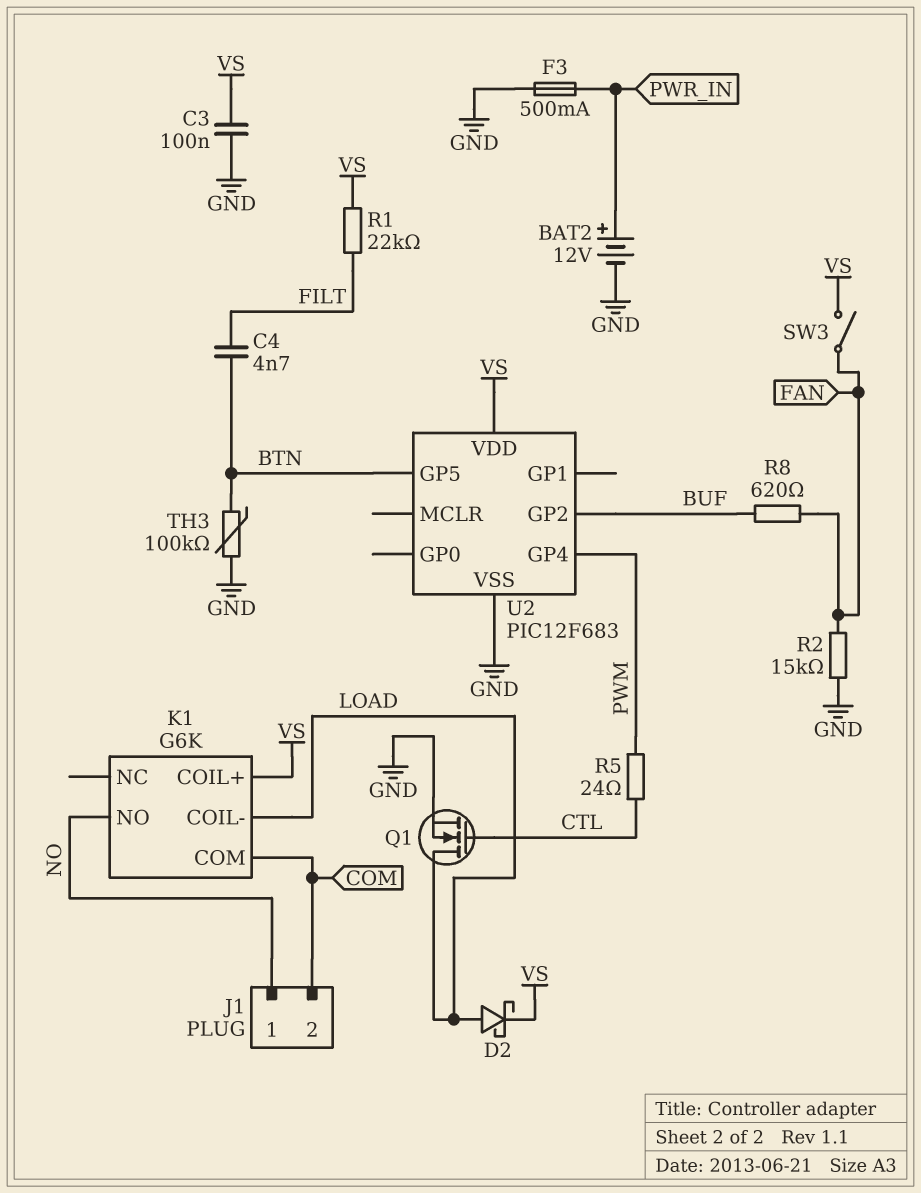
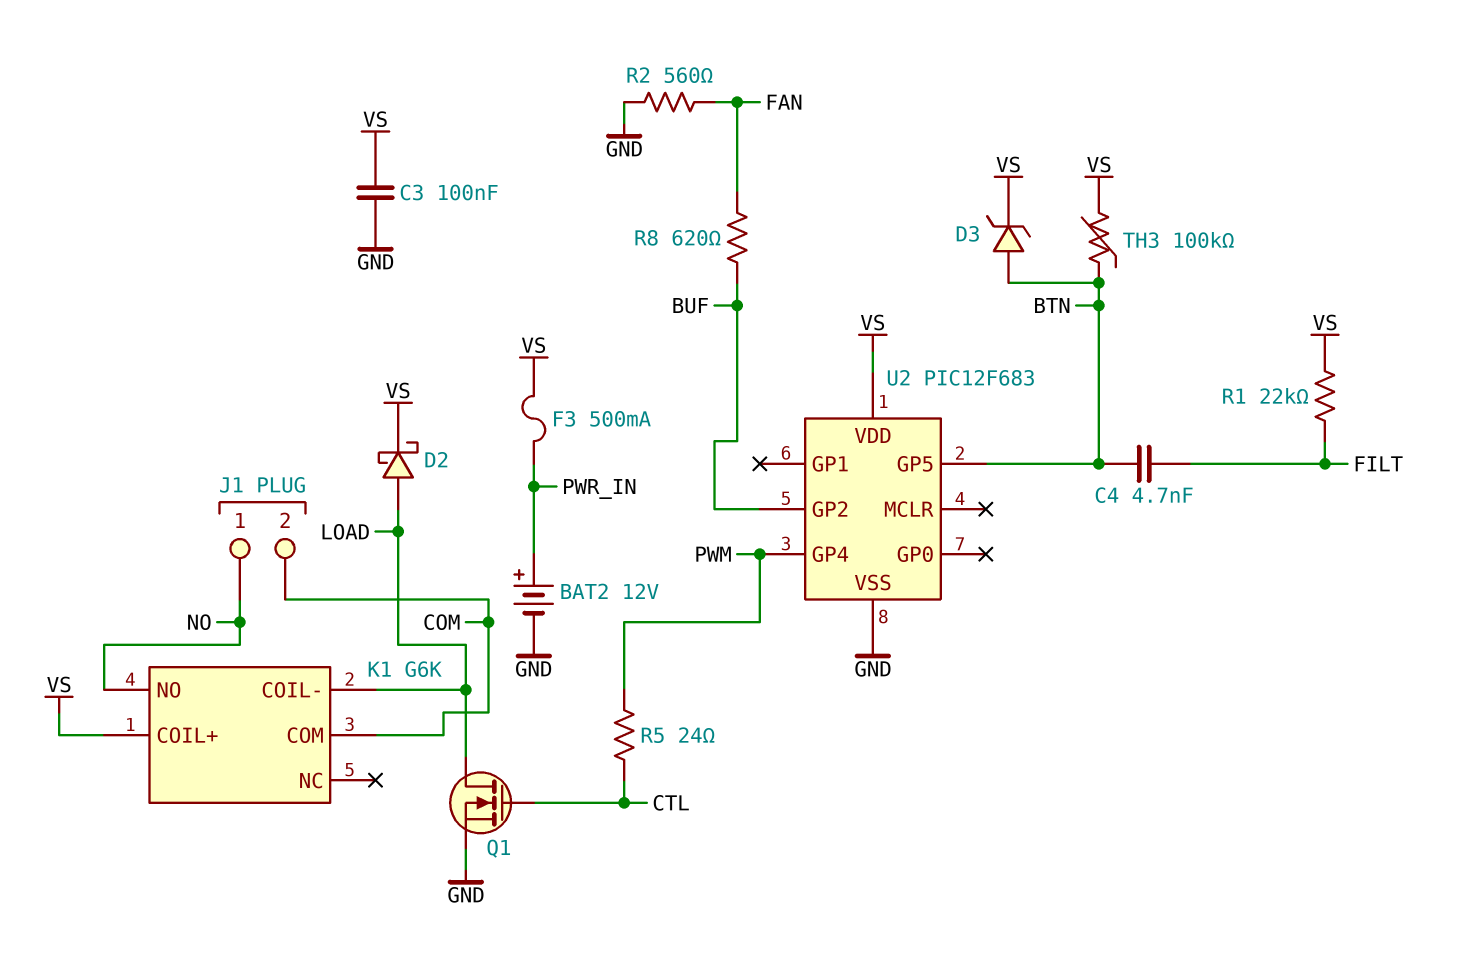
D3: none -> zener (A BTN, K VS)
F3: 500mA (GND, PWR_IN) -> 500mA (PWR_IN, VS)
R2: 15k (FAN, GND) -> 560 (FAN, GND)
SW3: switch (FAN, VS) -> none
TH3: 100k (BTN, GND) -> 100k (BTN, VS)

